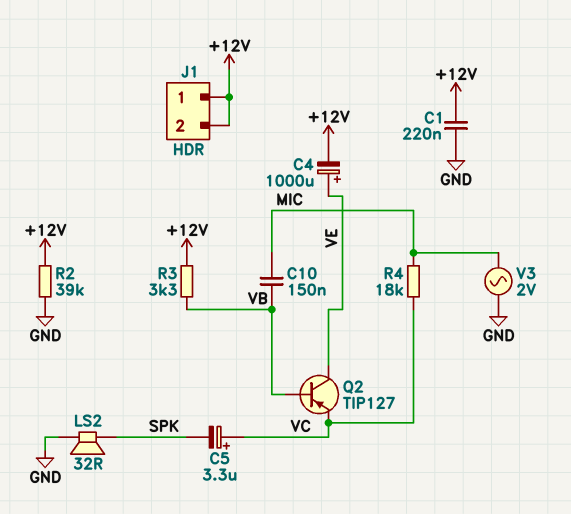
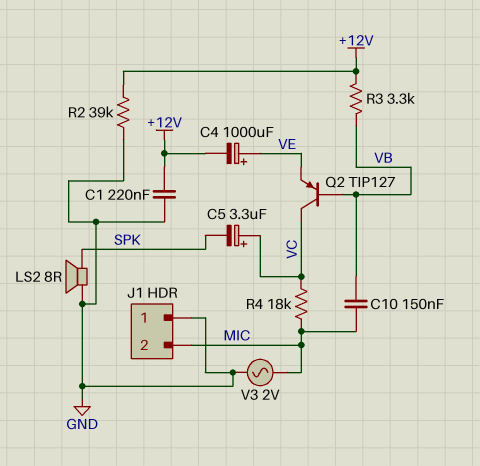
J1 pin 1: +12V -> GND
J1 pin 2: +12V -> MIC
LS2: speaker 32R (GND, SPK) -> speaker 8R (GND, SPK)
Q2: PNP TIP127 (B VB, C VE, E VC) -> PNP TIP127 (B VB, C VC, E VE)

